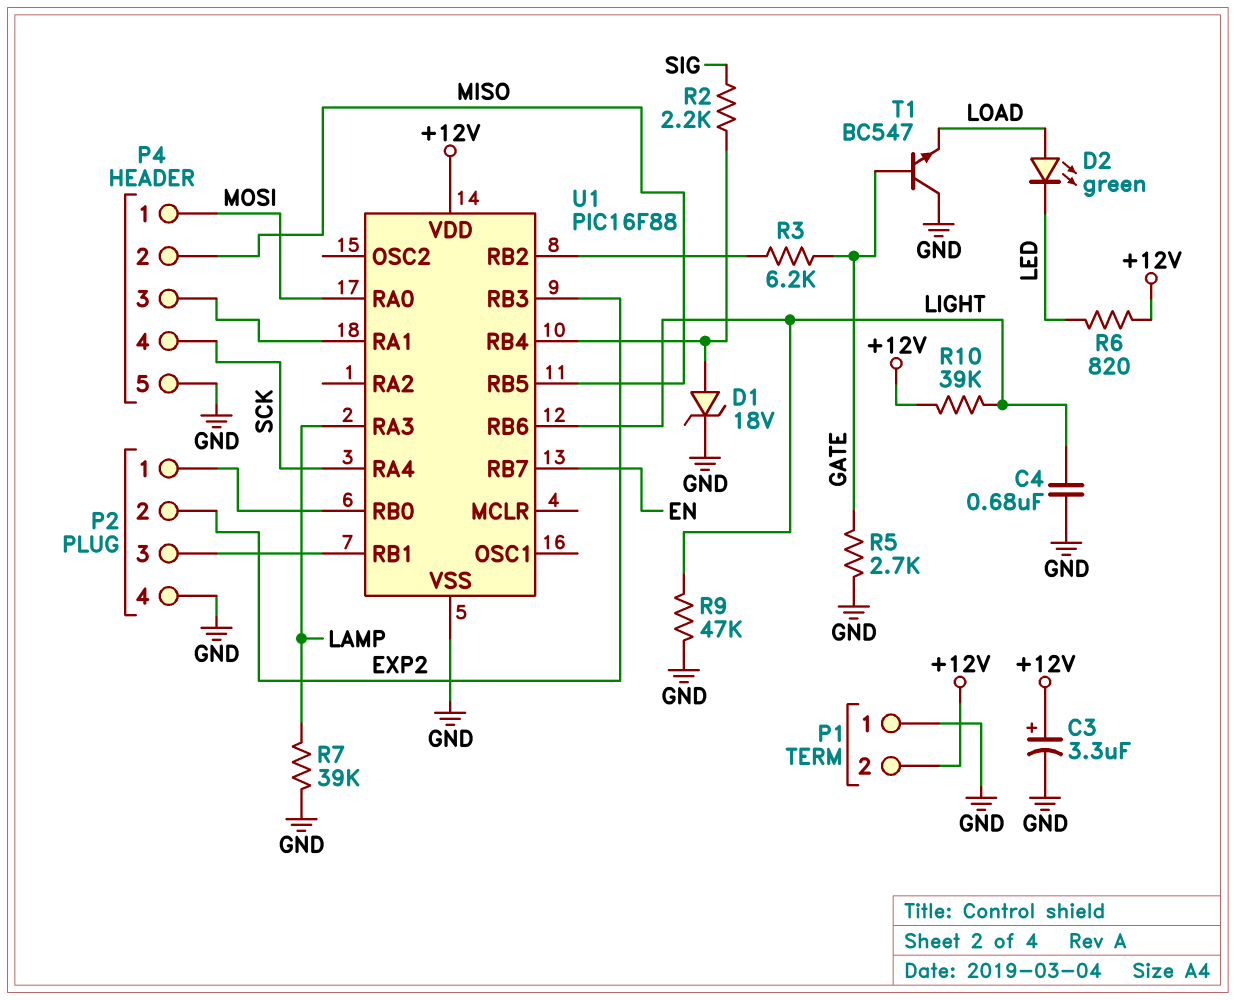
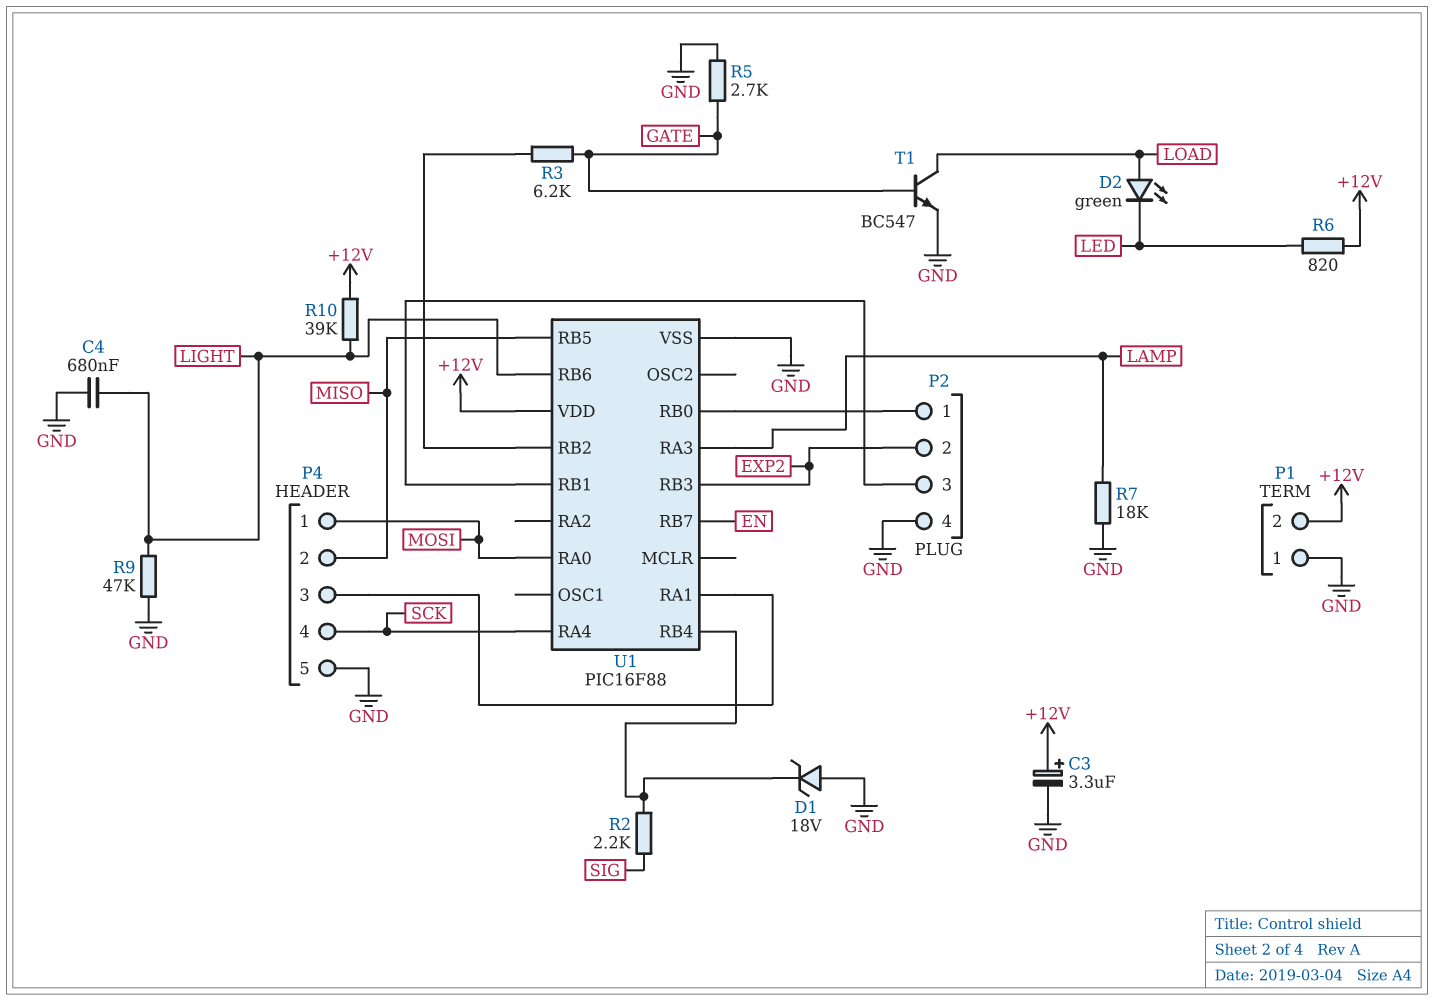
D1: zener 18V (A U1/RB4, K GND) -> zener 18V (A GND, K U1/RB4)
R7: 39k (GND, LAMP) -> 18k (GND, LAMP)
T1: NPN BC547 (B GATE, C GND, E LOAD) -> NPN BC547 (B GATE, C LOAD, E GND)

